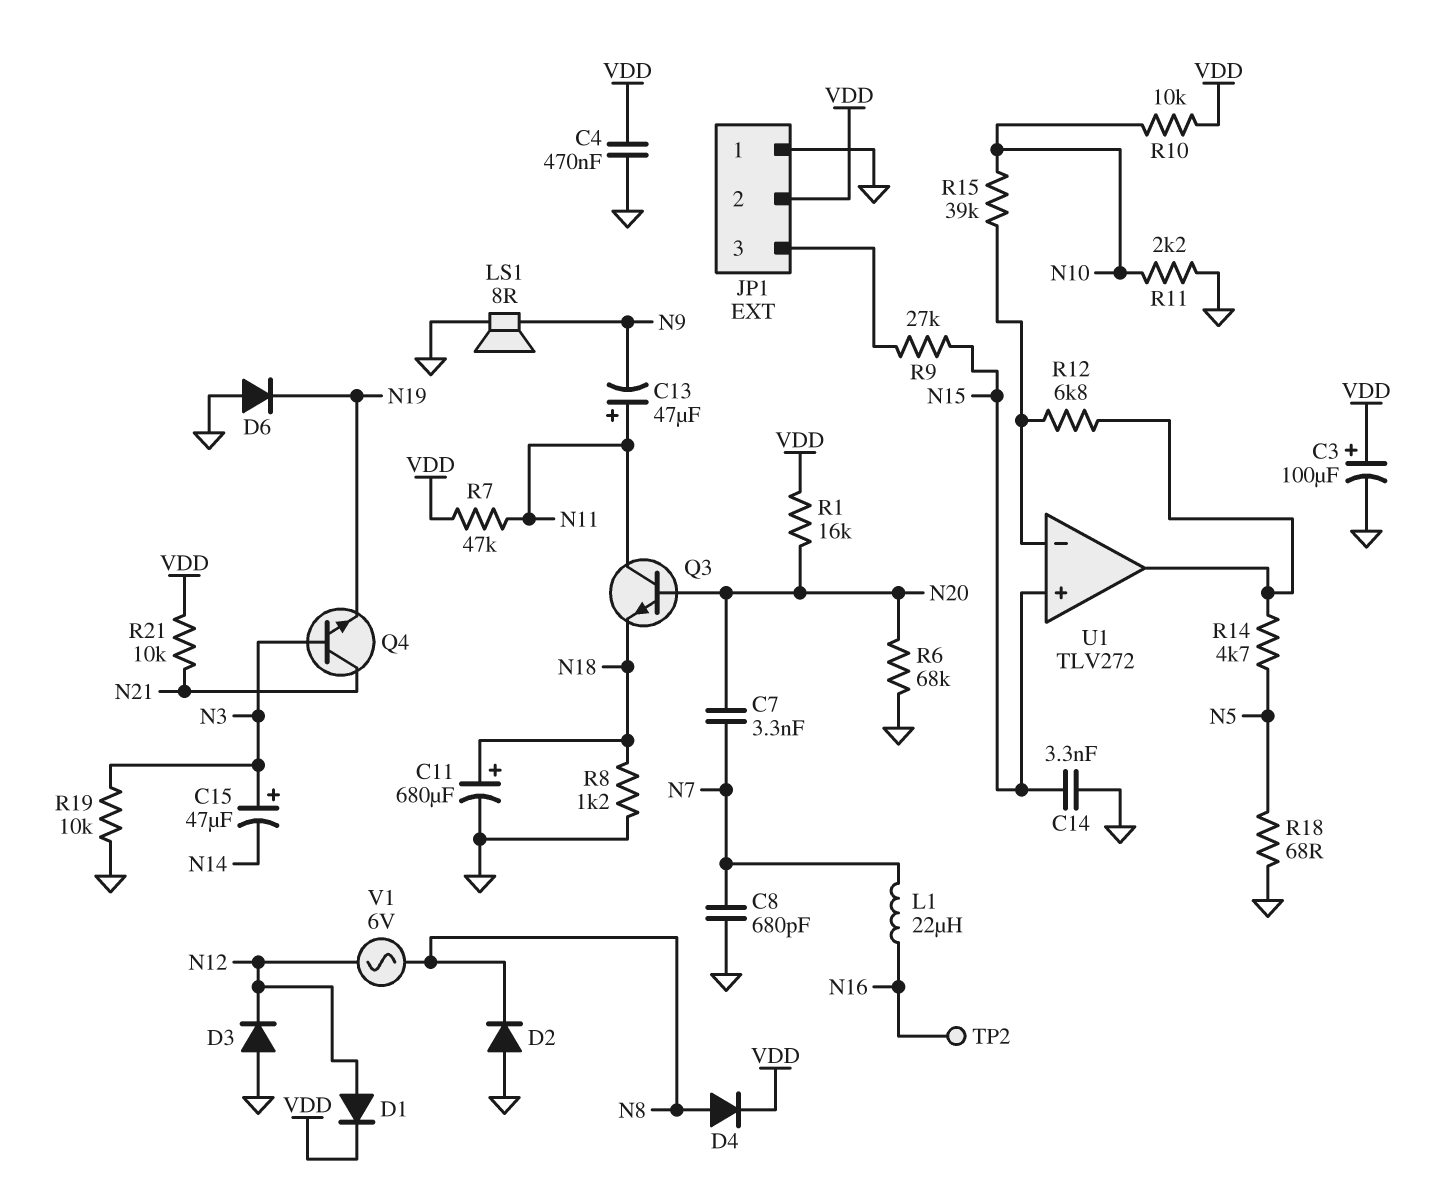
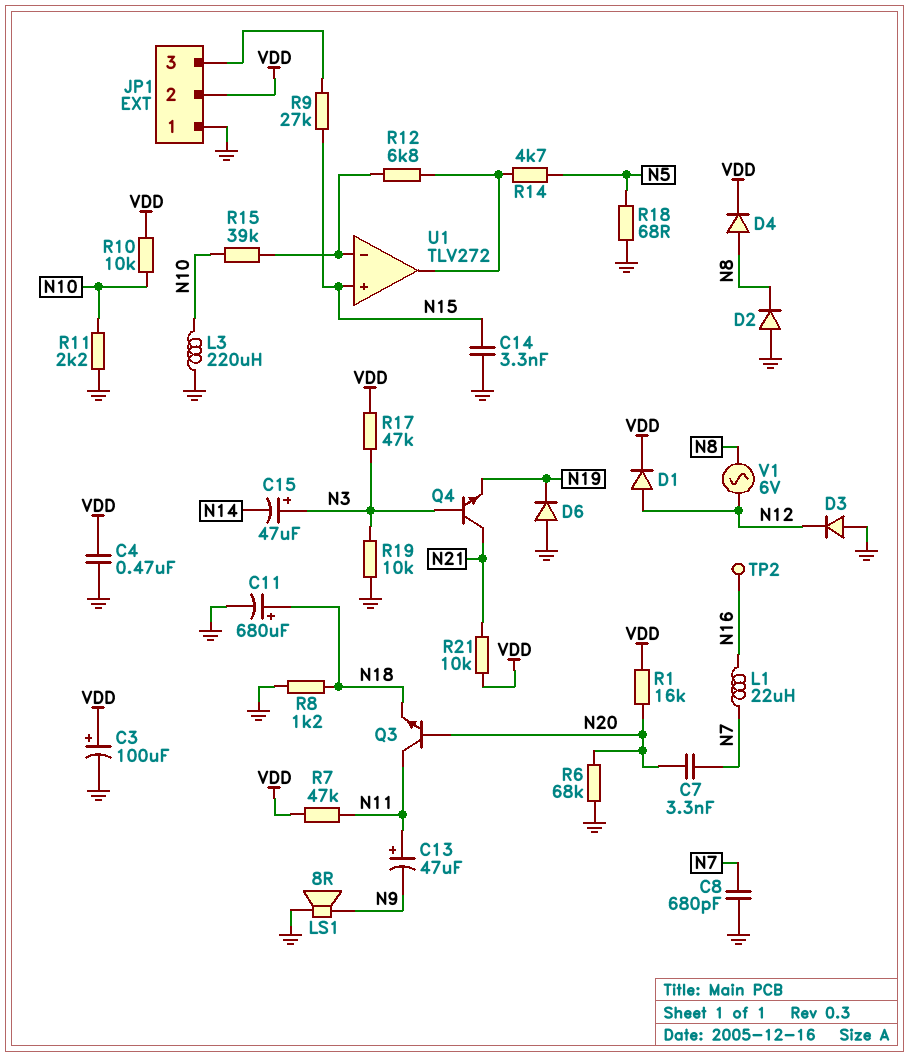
L3: none -> 220uH (GND, N10)
R17: none -> 47k (N3, VDD)

